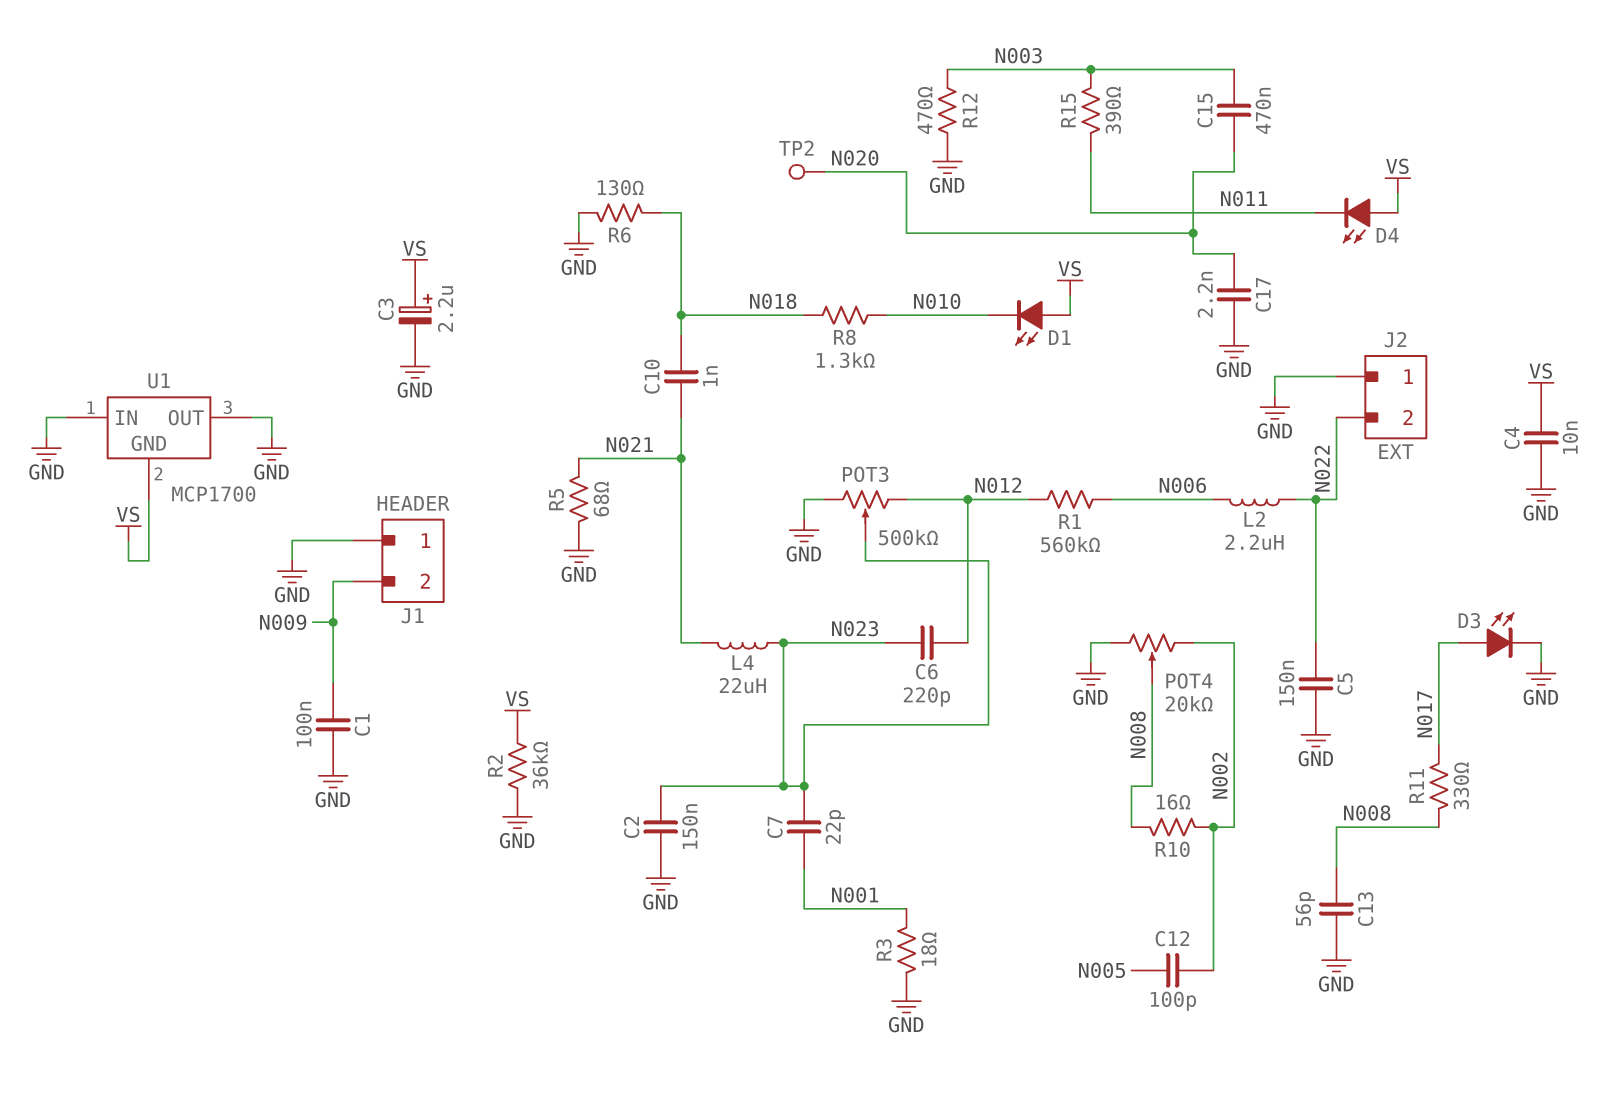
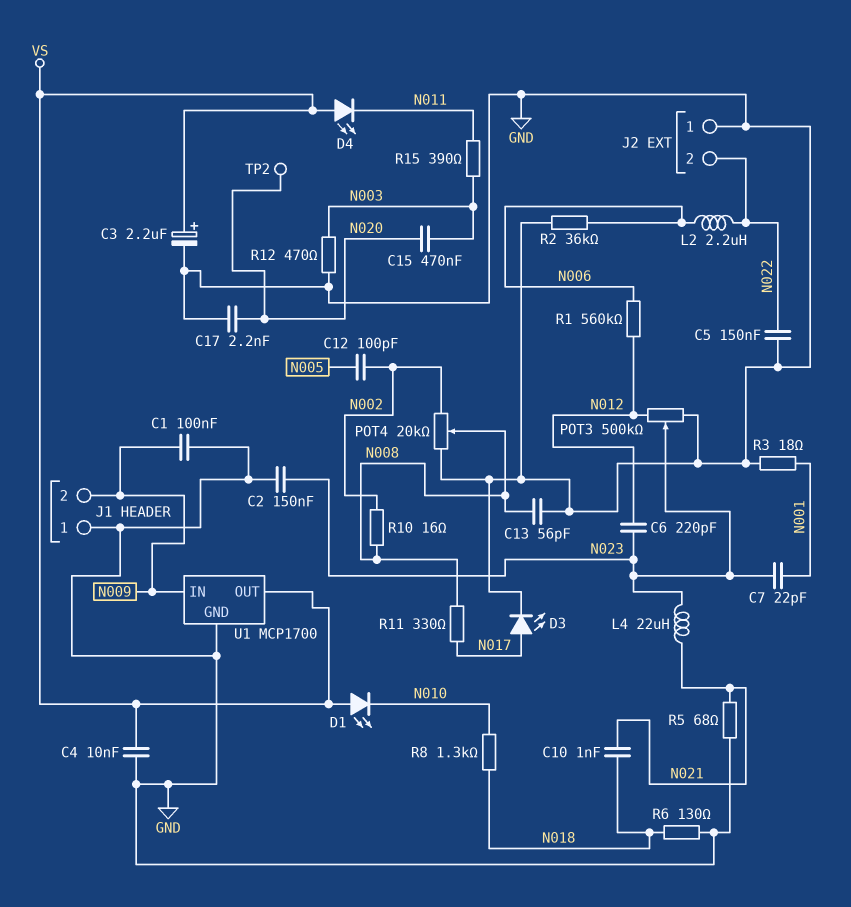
R2: 36k (GND, VS) -> 36k (GND, N006)
U1 pin GND: VS -> GND
U1 pin IN: GND -> N009
U1 pin OUT: GND -> VS

